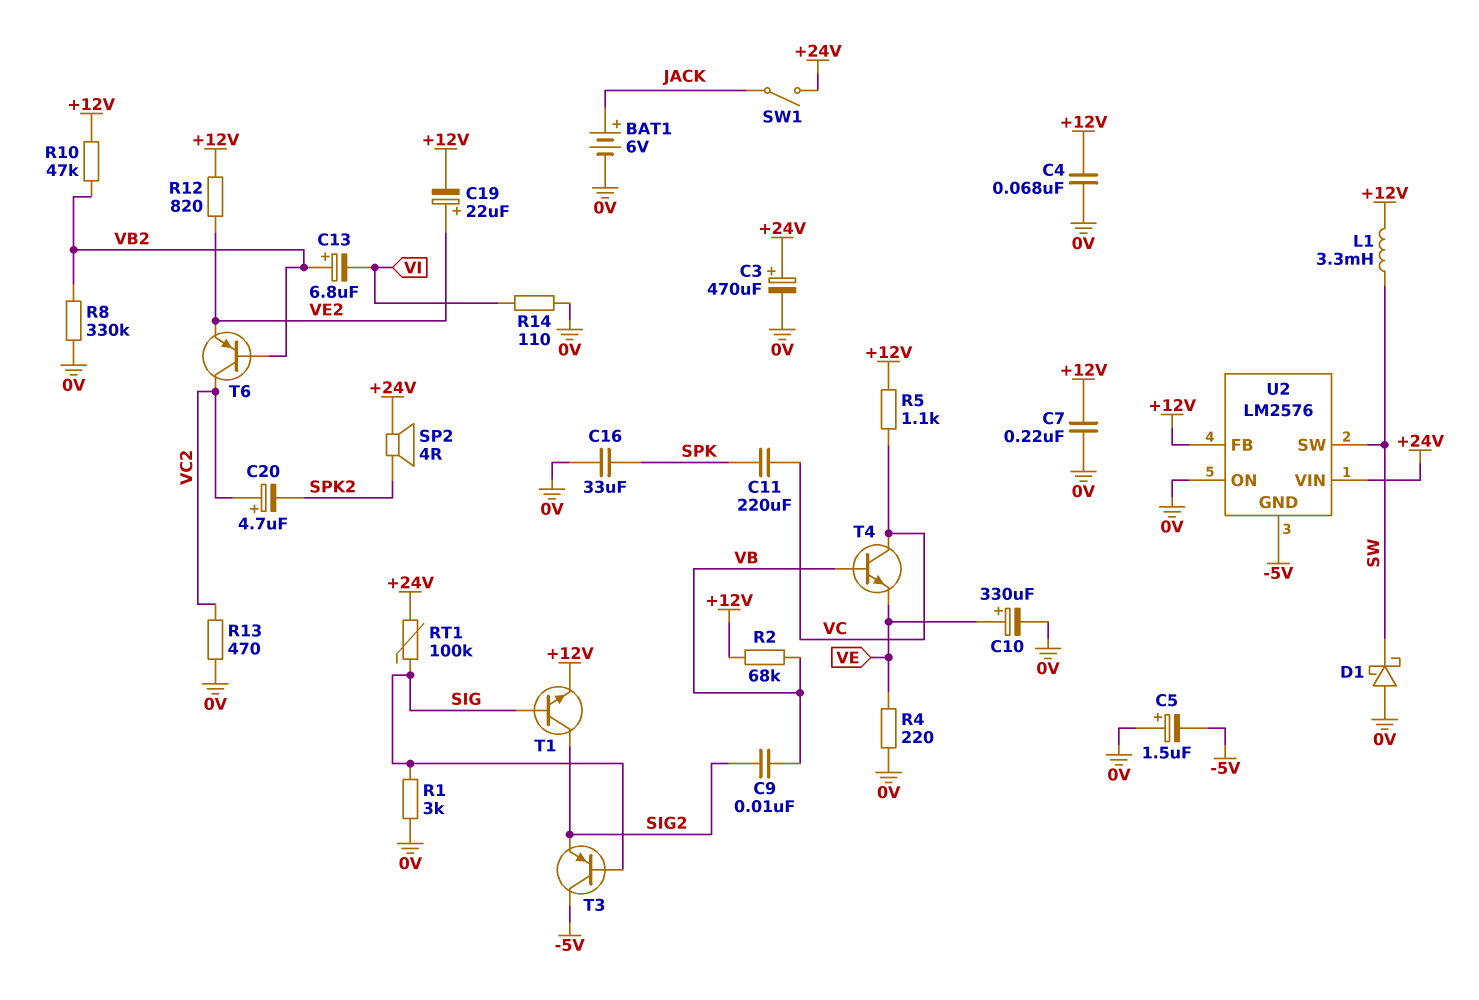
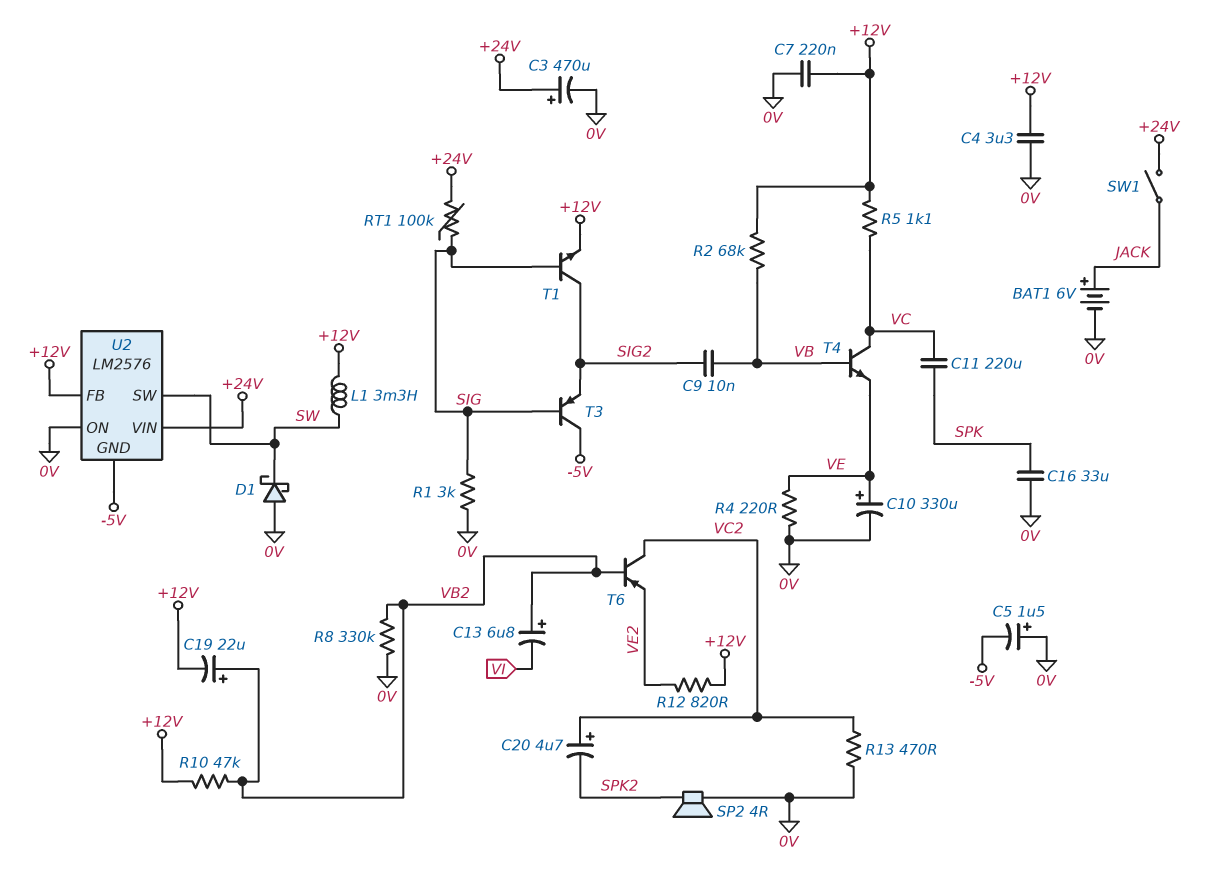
C4: 68nF (+12V, 0V) -> 3.3uF (+12V, 0V)
C19: 22uF (plus VE2, minus +12V) -> 22uF (plus VB2, minus +12V)
R14: 110 (0V, VI) -> none
SP2: speaker 4R (+24V, SPK2) -> speaker 4R (0V, SPK2)

